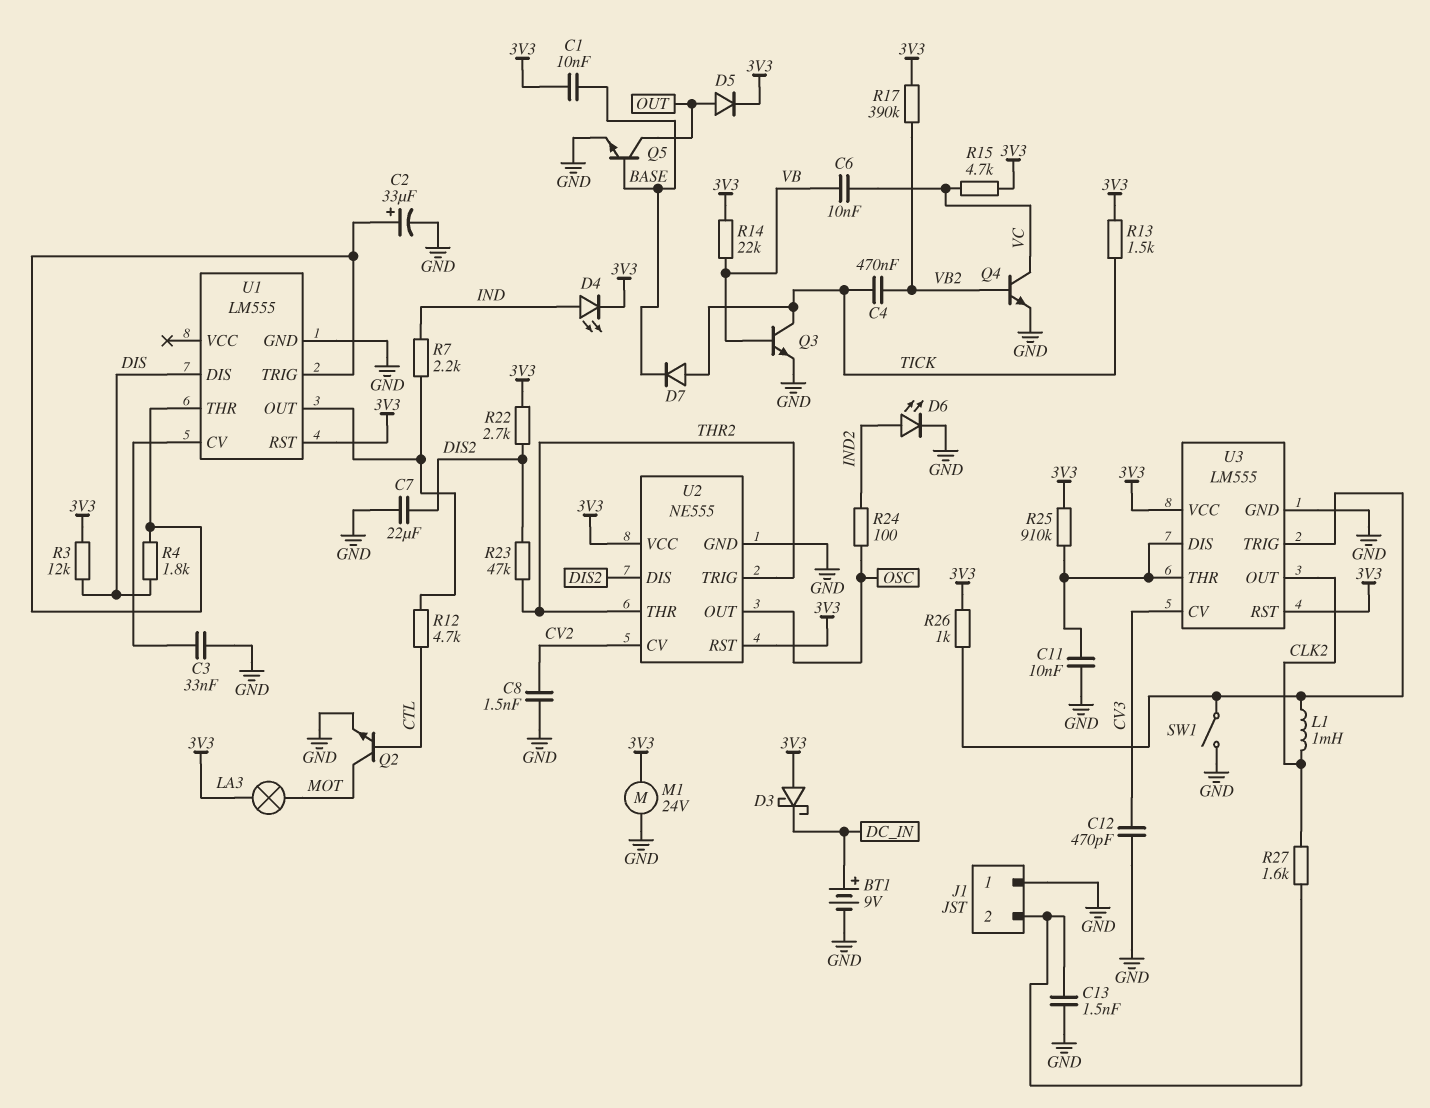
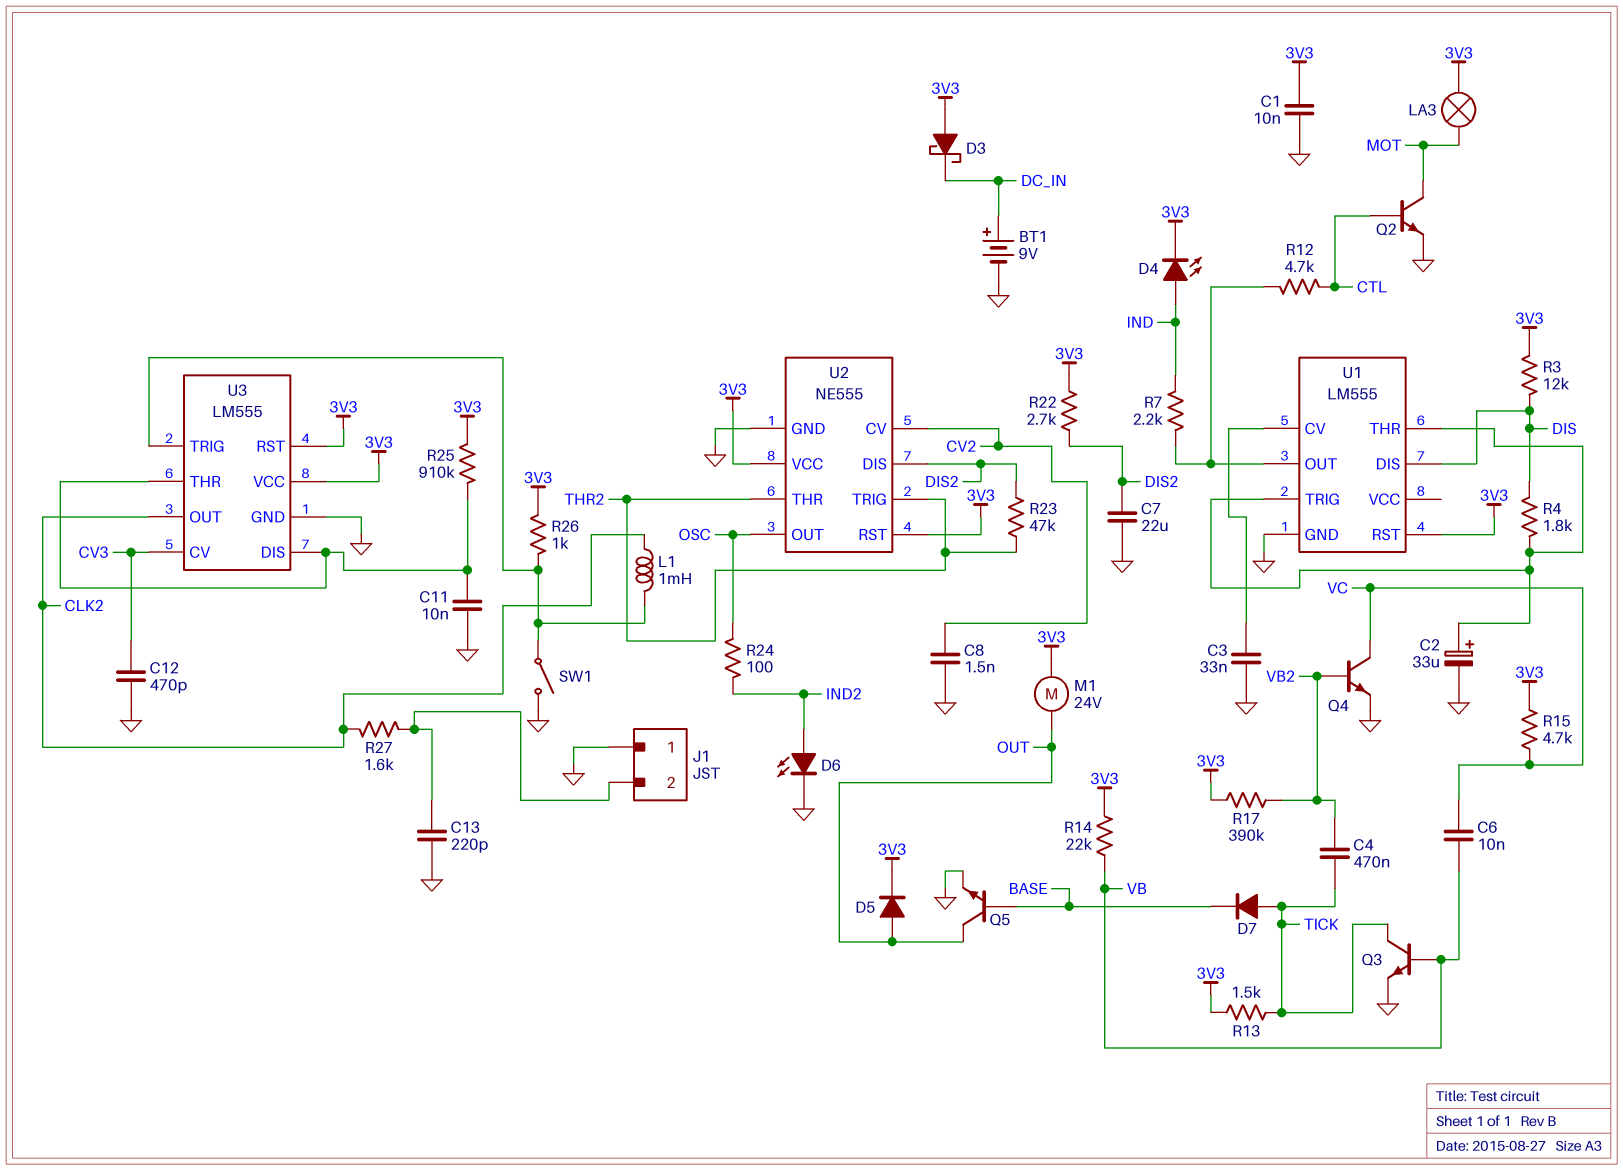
C1: 10nF (3V3, BASE) -> 10nF (3V3, GND)
C13: 1.5nF (GND, J1/2) -> 220pF (GND, J1/2)
M1: motor 24V (3V3, GND) -> motor 24V (3V3, OUT)

